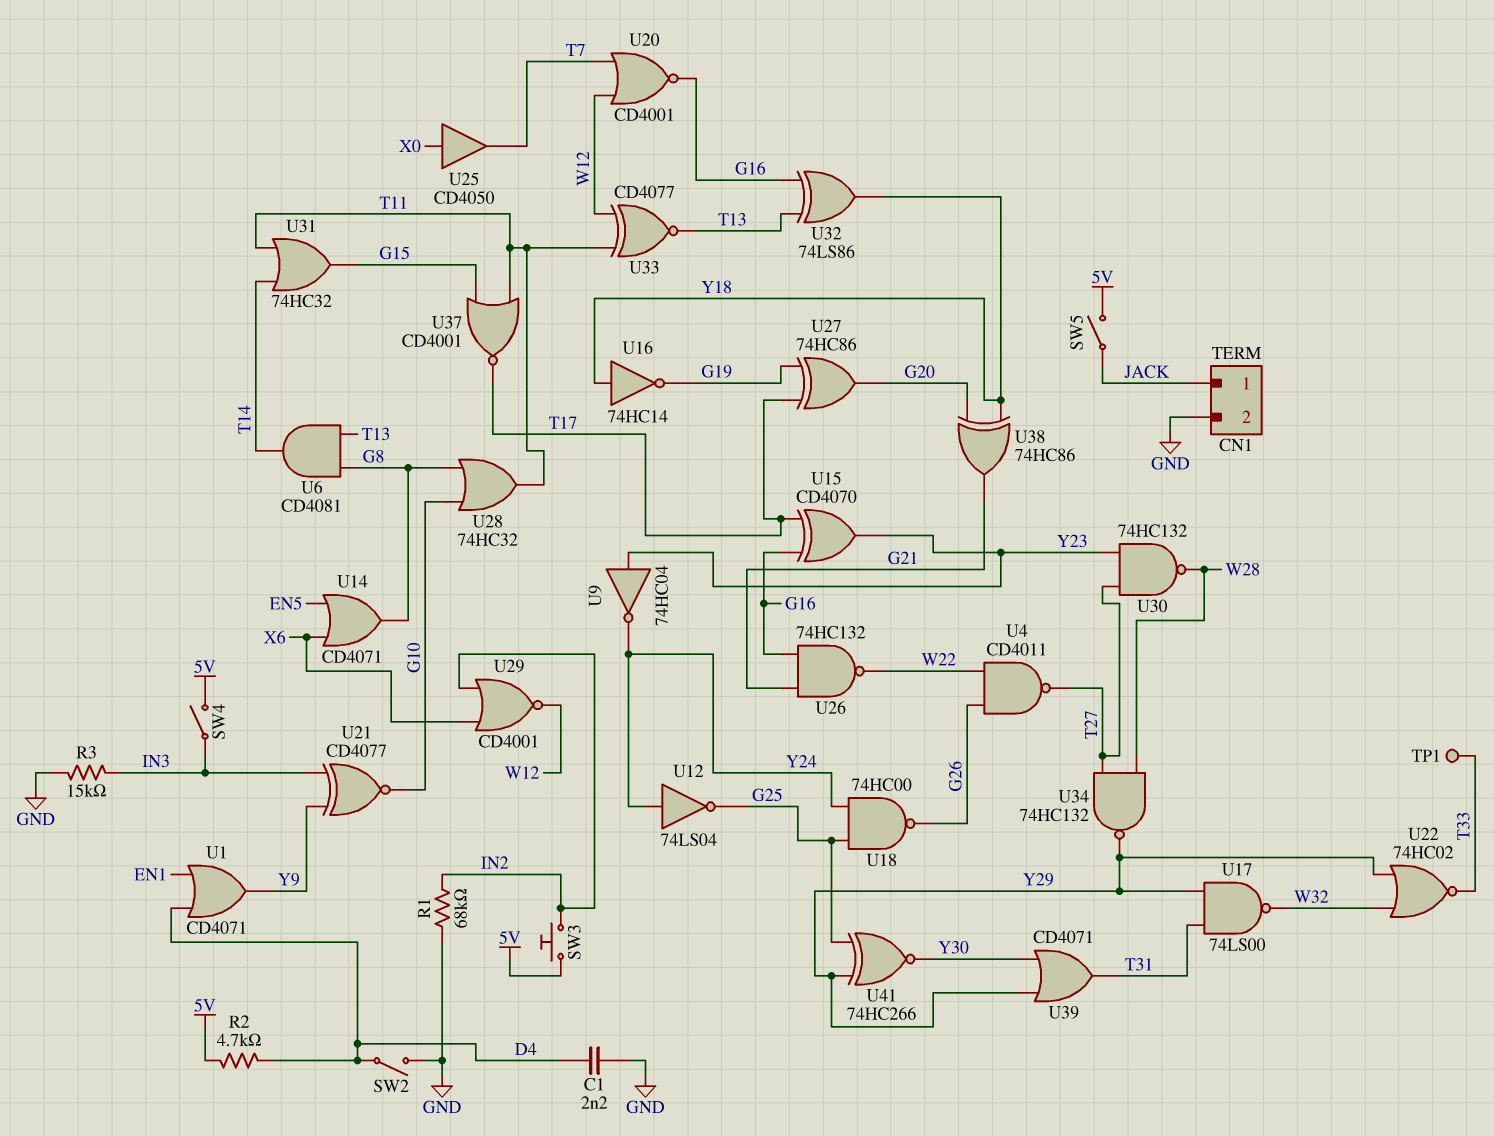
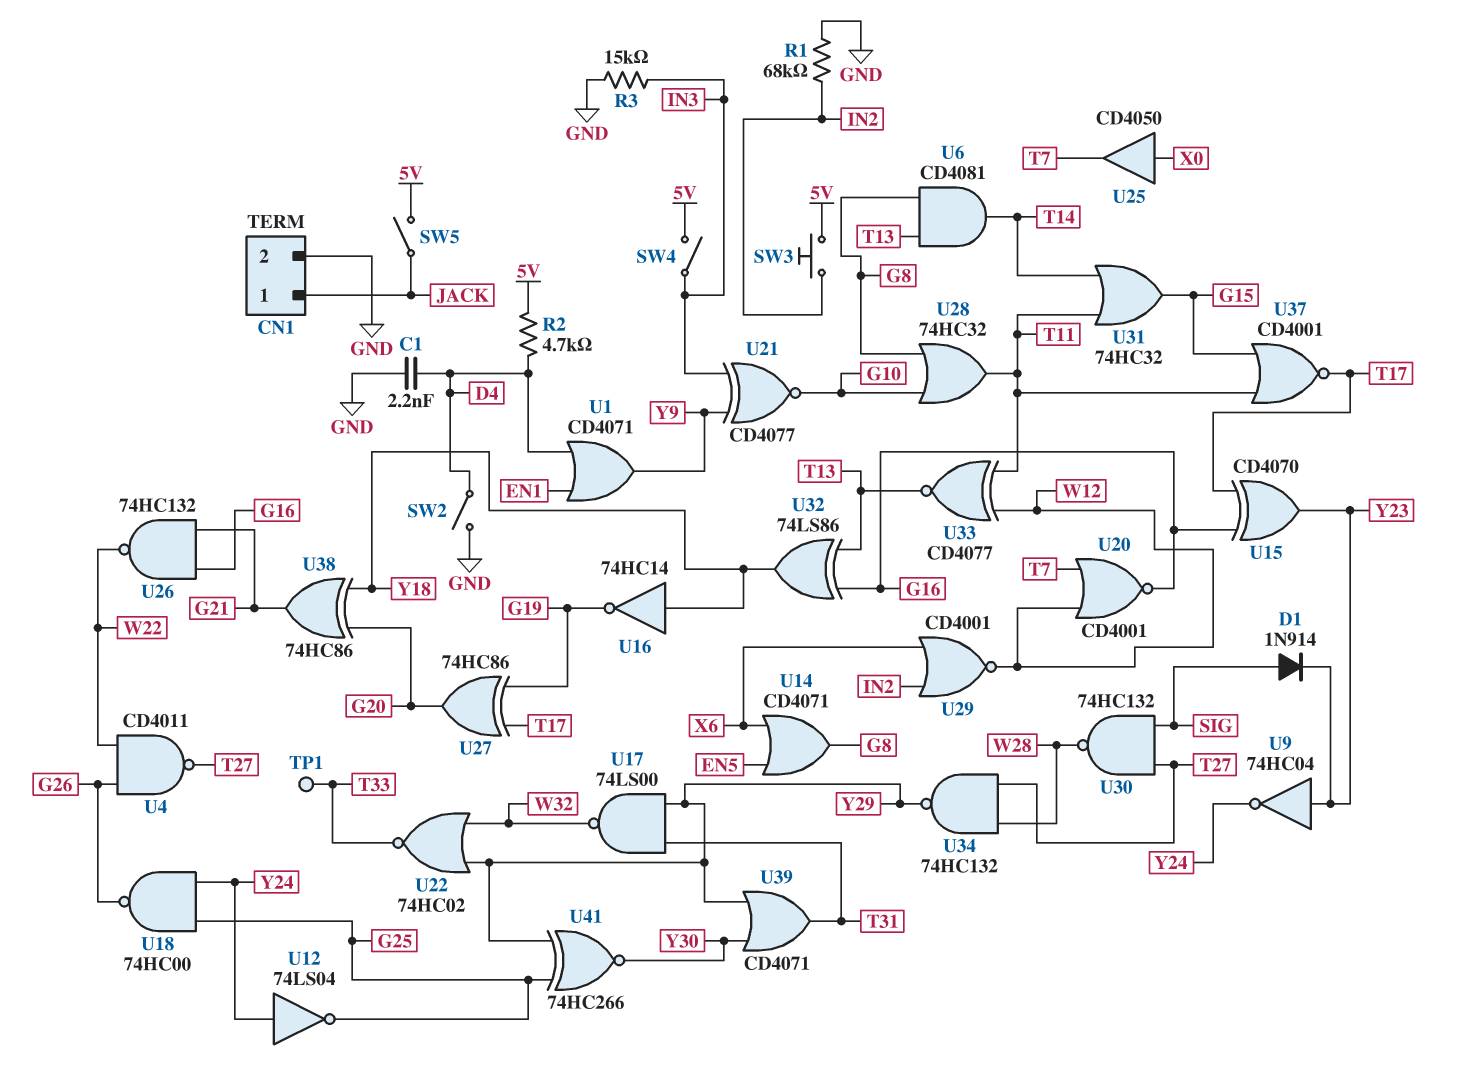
D1: none -> diode 1N914 (A SIG, K Y23)
U30: NAND 74HC132 (in T27, in Y23, out W28) -> NAND 74HC132 (in SIG, in T27, out W28)

